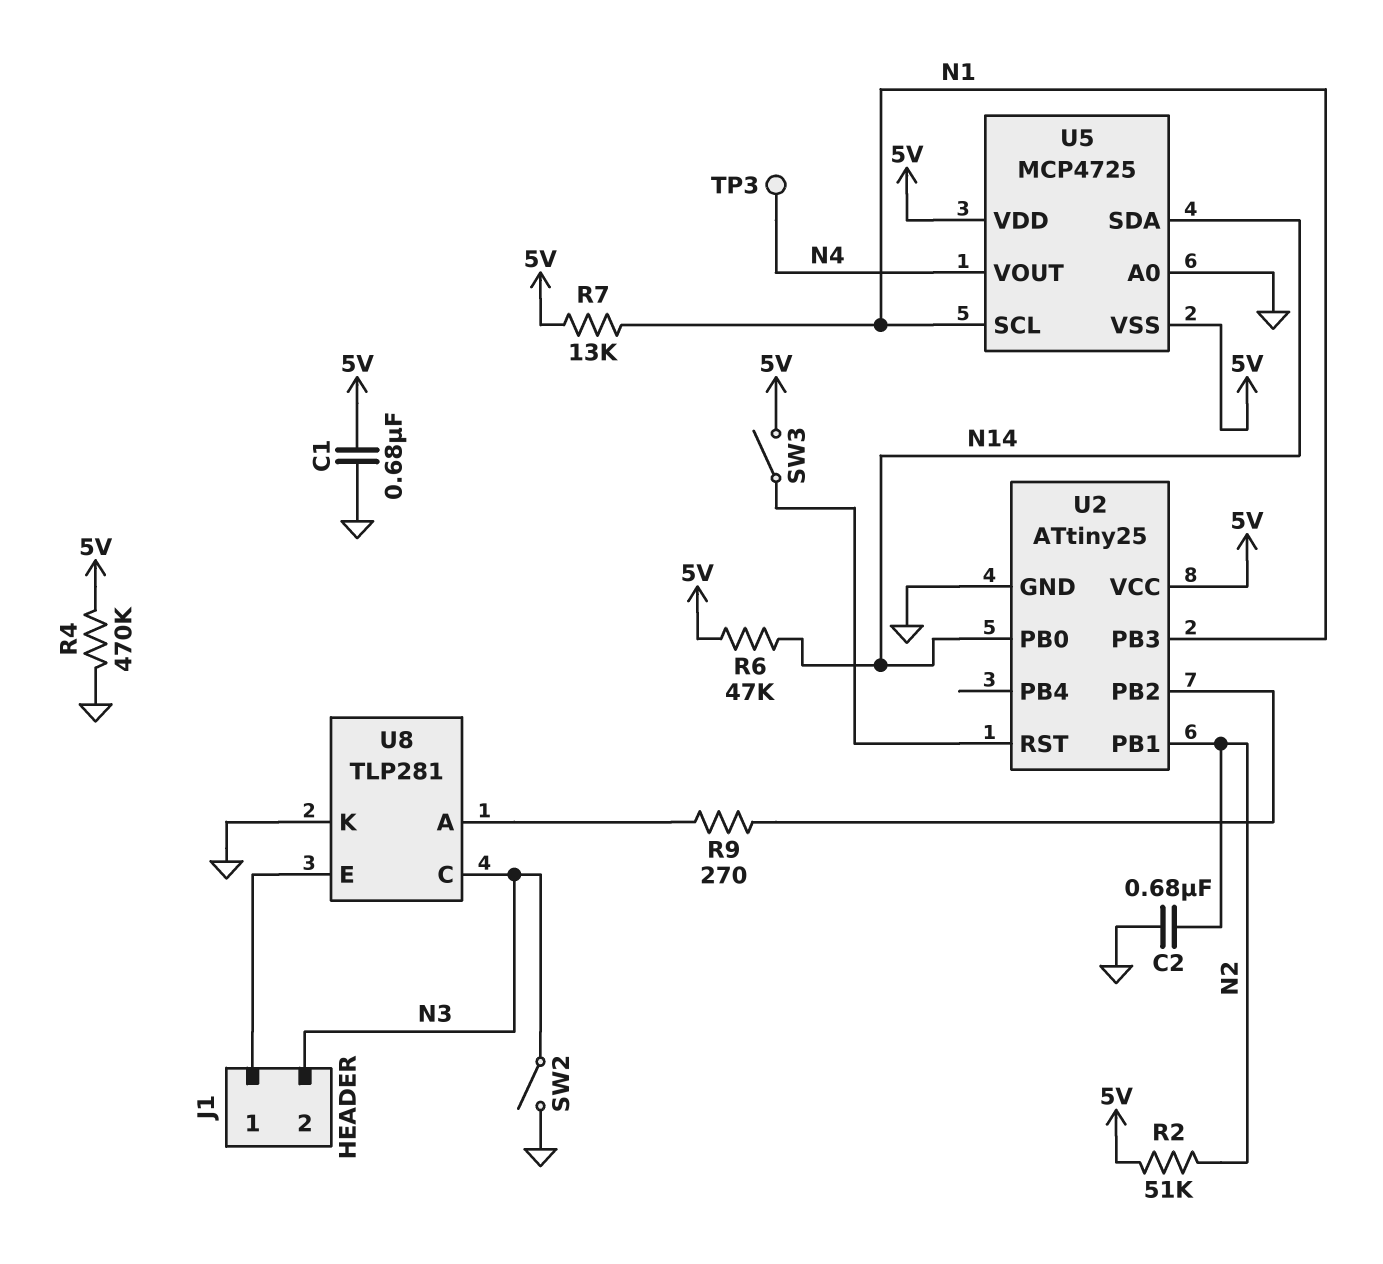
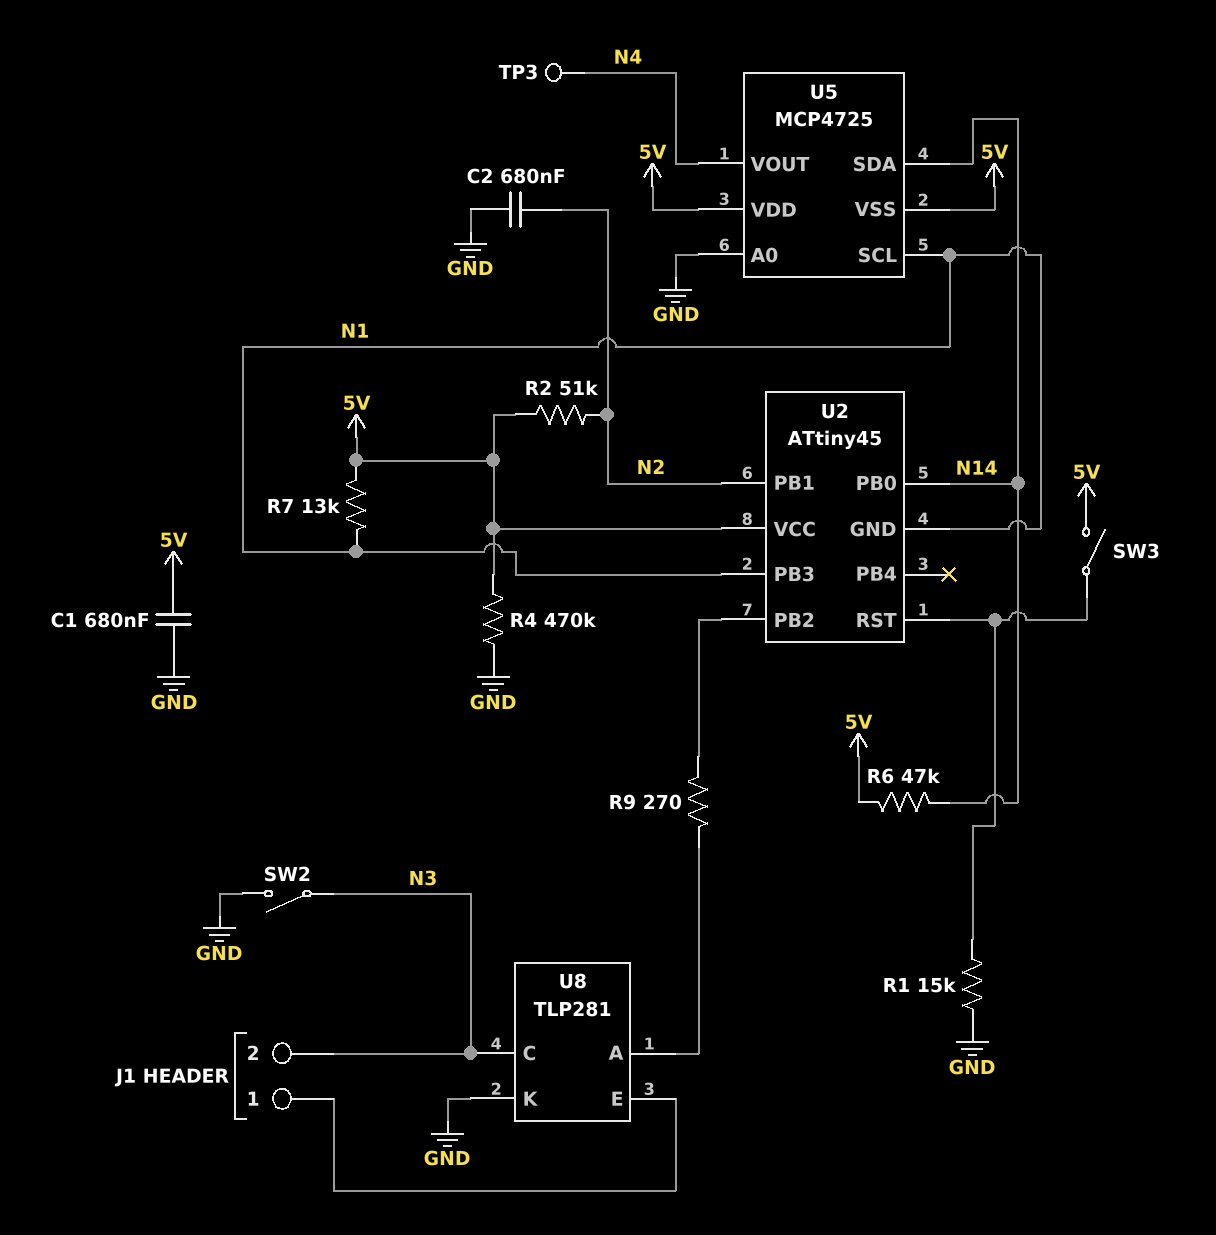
R1: none -> 15k (GND, U2/RST)
U2: ATtiny25 -> ATtiny45
U2 pin GND: GND -> N1

